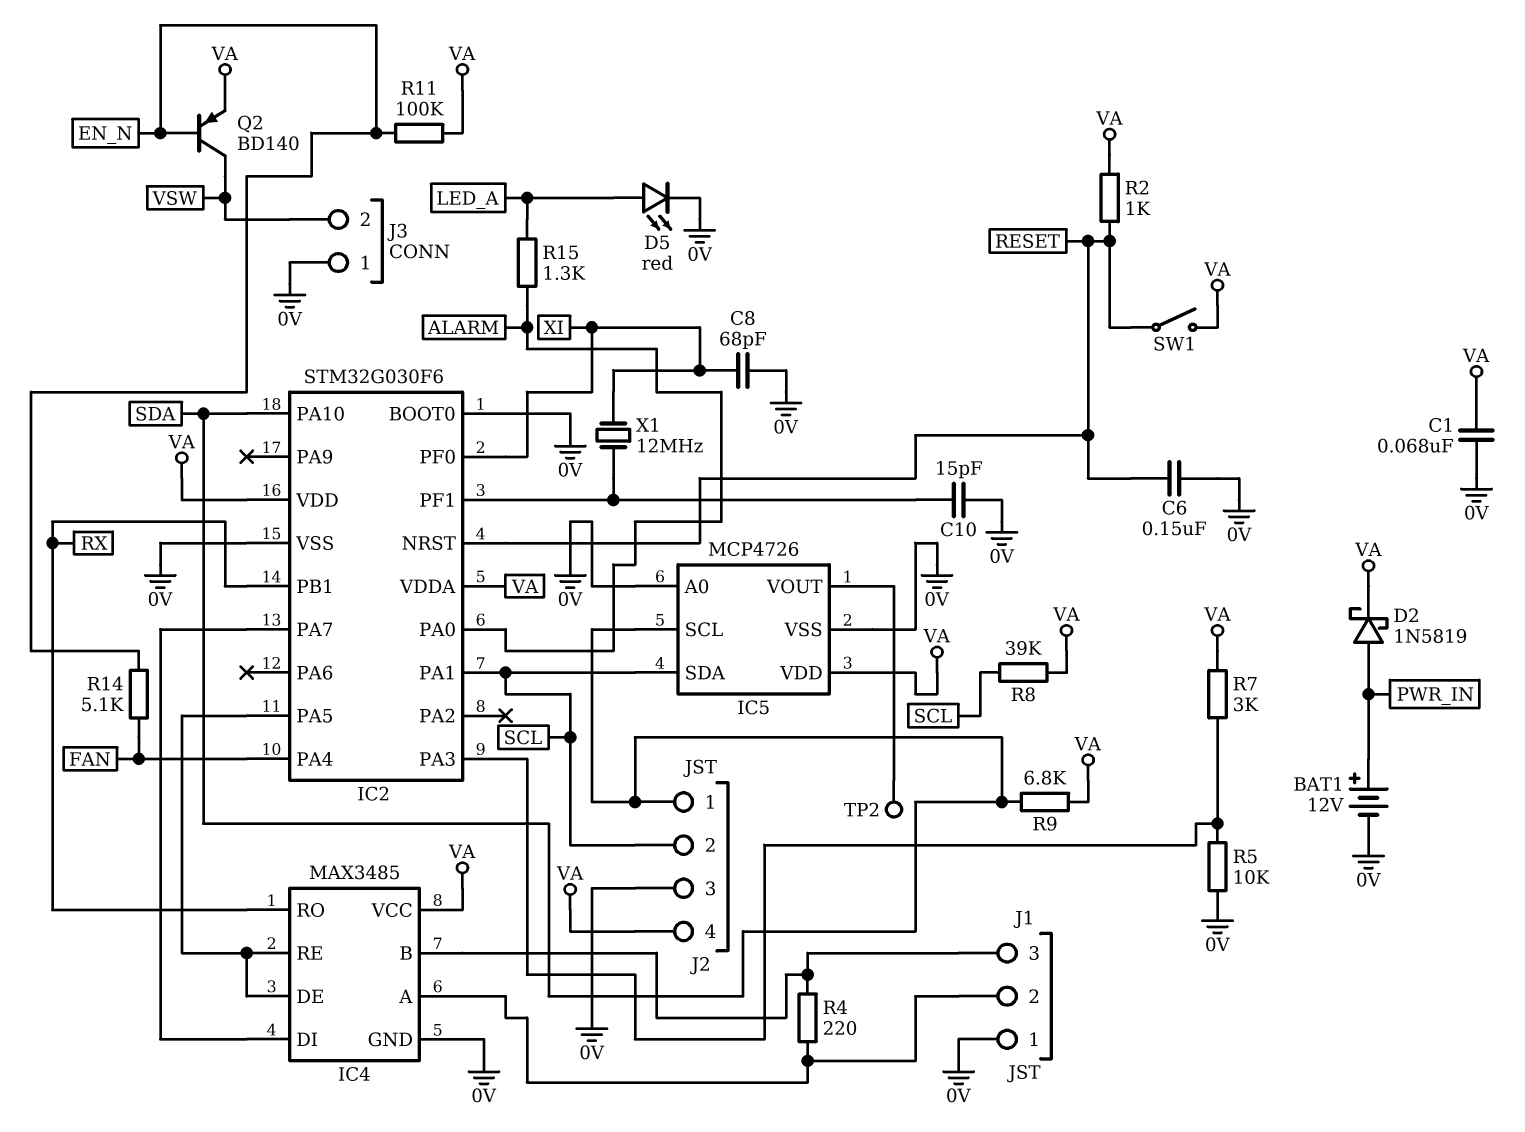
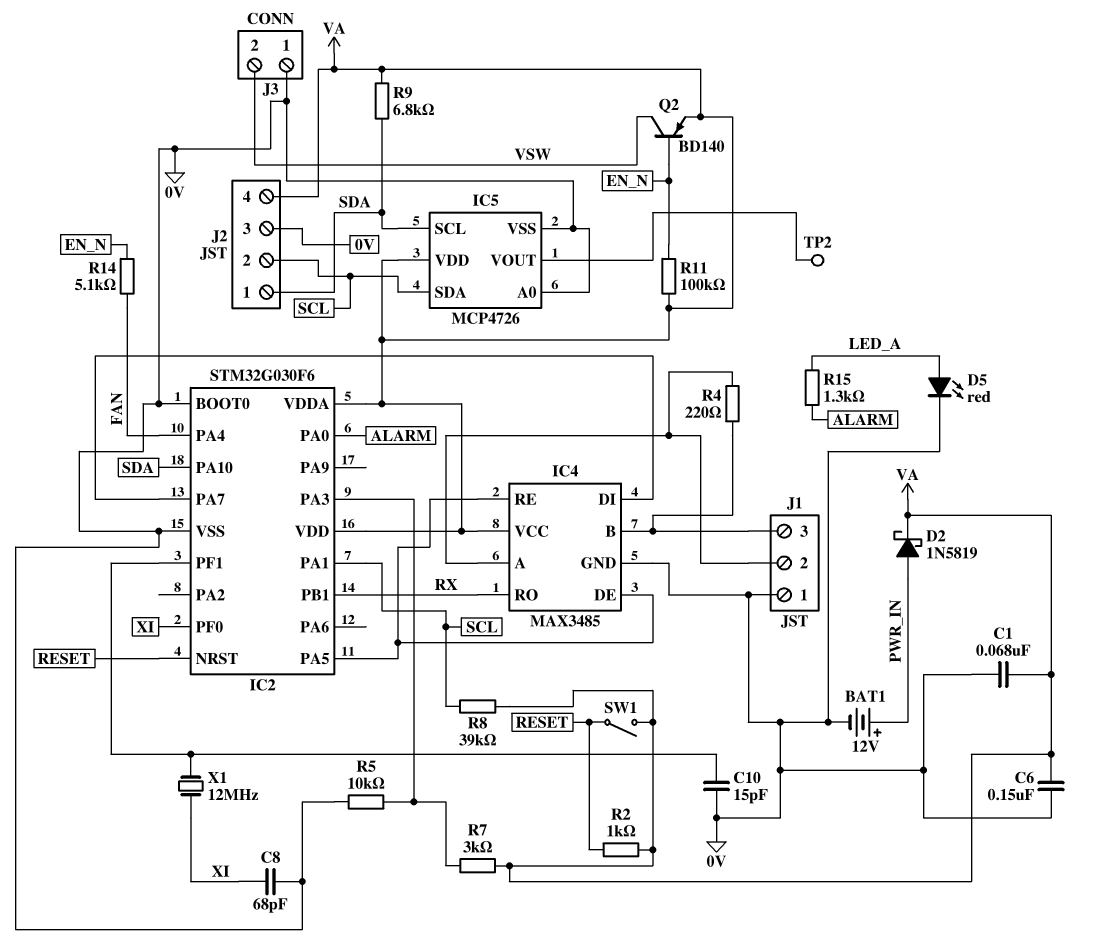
C6: 150nF (0V, RESET) -> 150nF (0V, VA)

